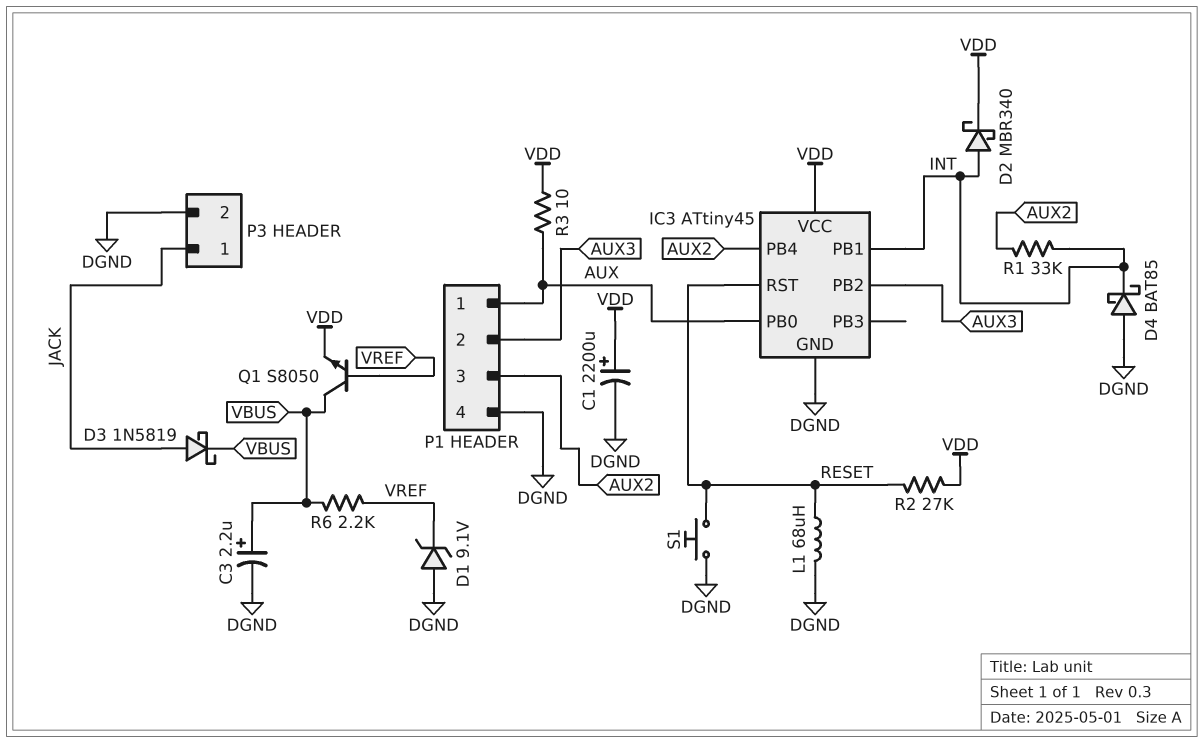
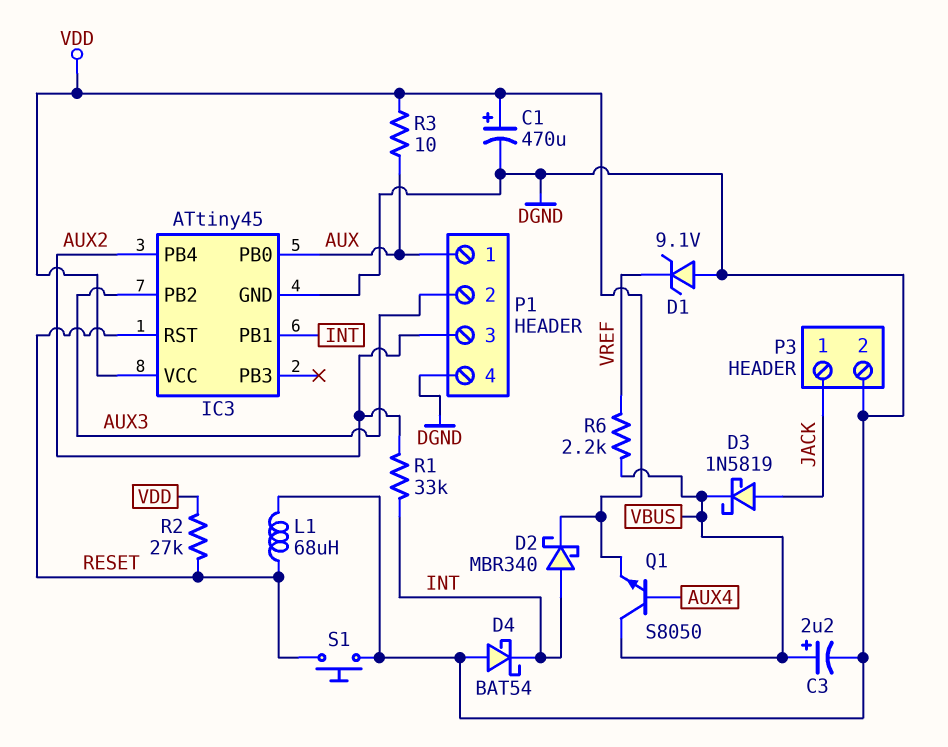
C1: 2200uF (plus VDD, minus DGND) -> 470uF (plus VDD, minus DGND)
D4: schottky BAT85 (A DGND, K INT) -> schottky BAT54 (A DGND, K INT)
Q1: NPN S8050 (B VREF, C VBUS, E VDD) -> NPN S8050 (B AUX4, C VBUS, E VDD)

